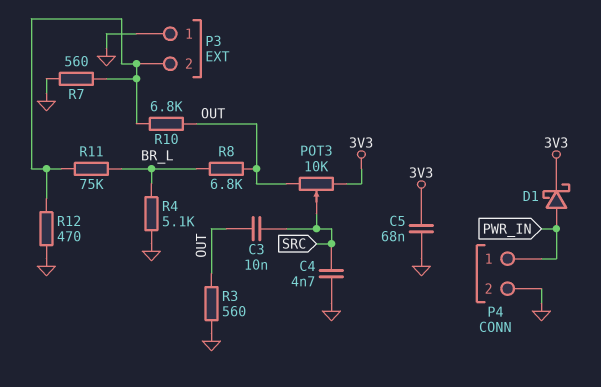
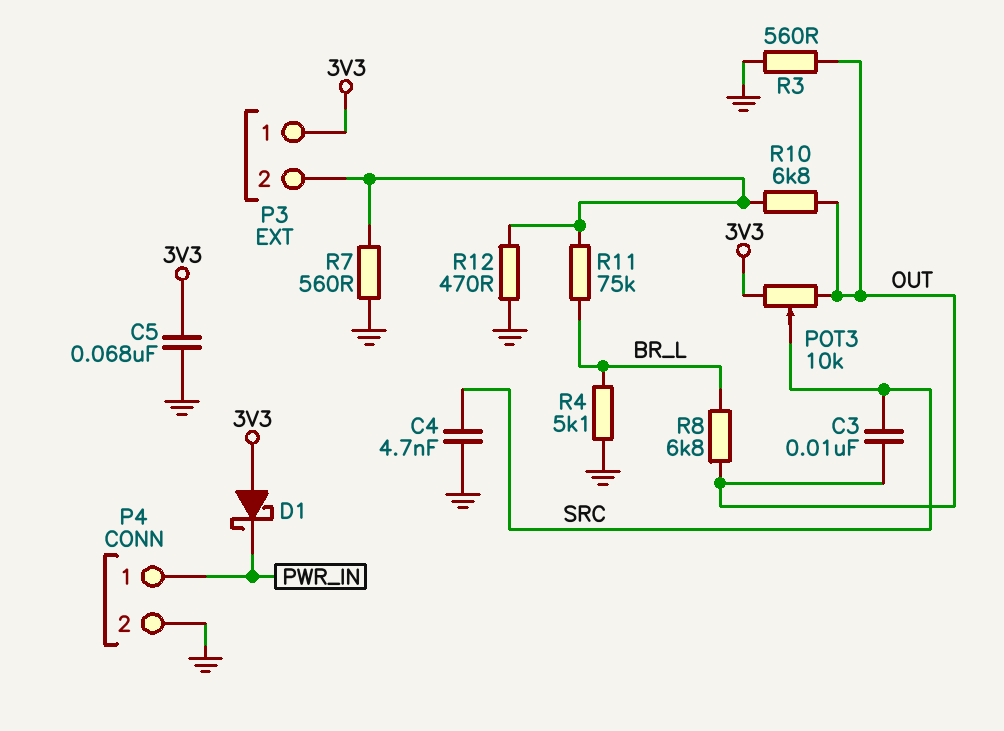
D1: schottky (A PWR_IN, K 3V3) -> schottky (A 3V3, K PWR_IN)
P3 pin 1: GND -> 3V3

